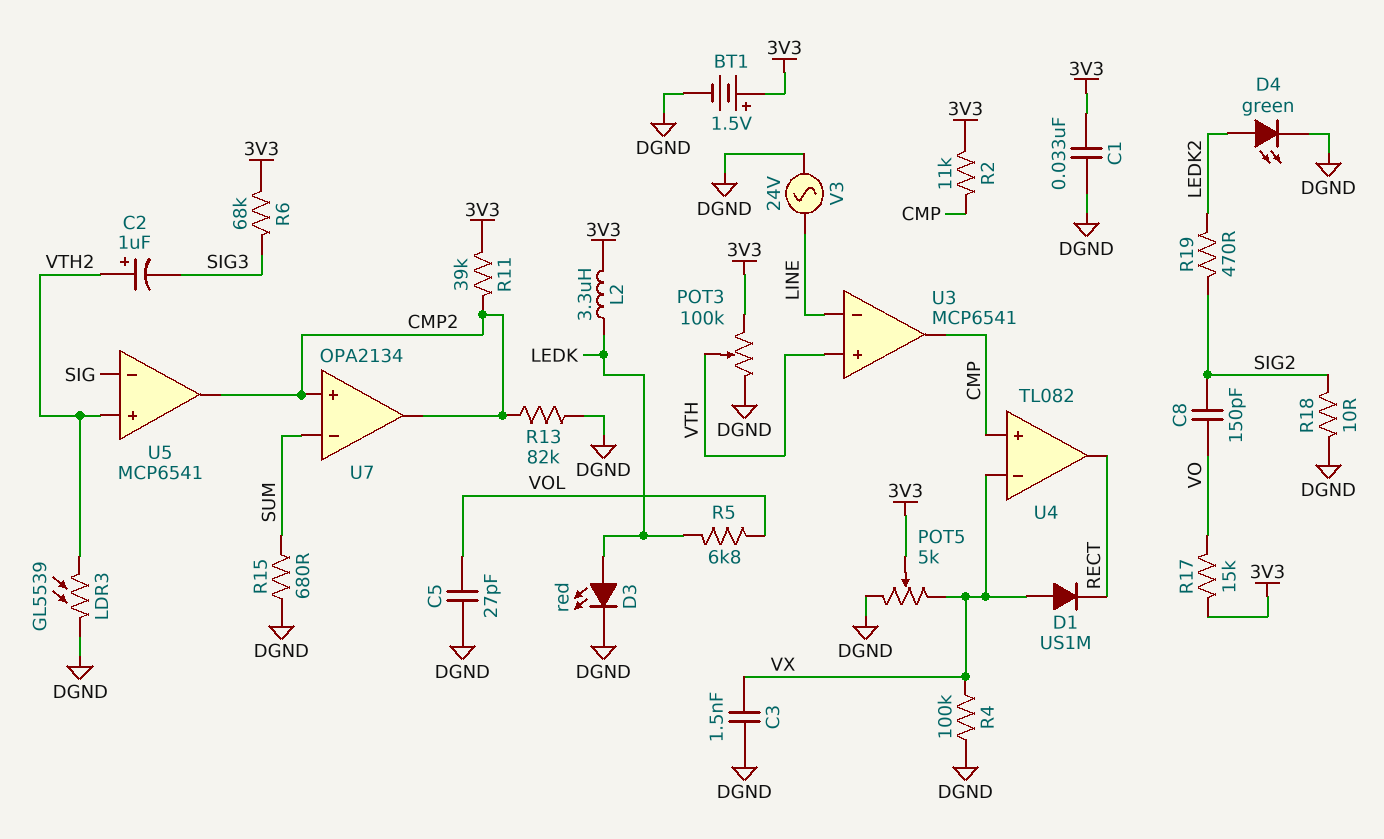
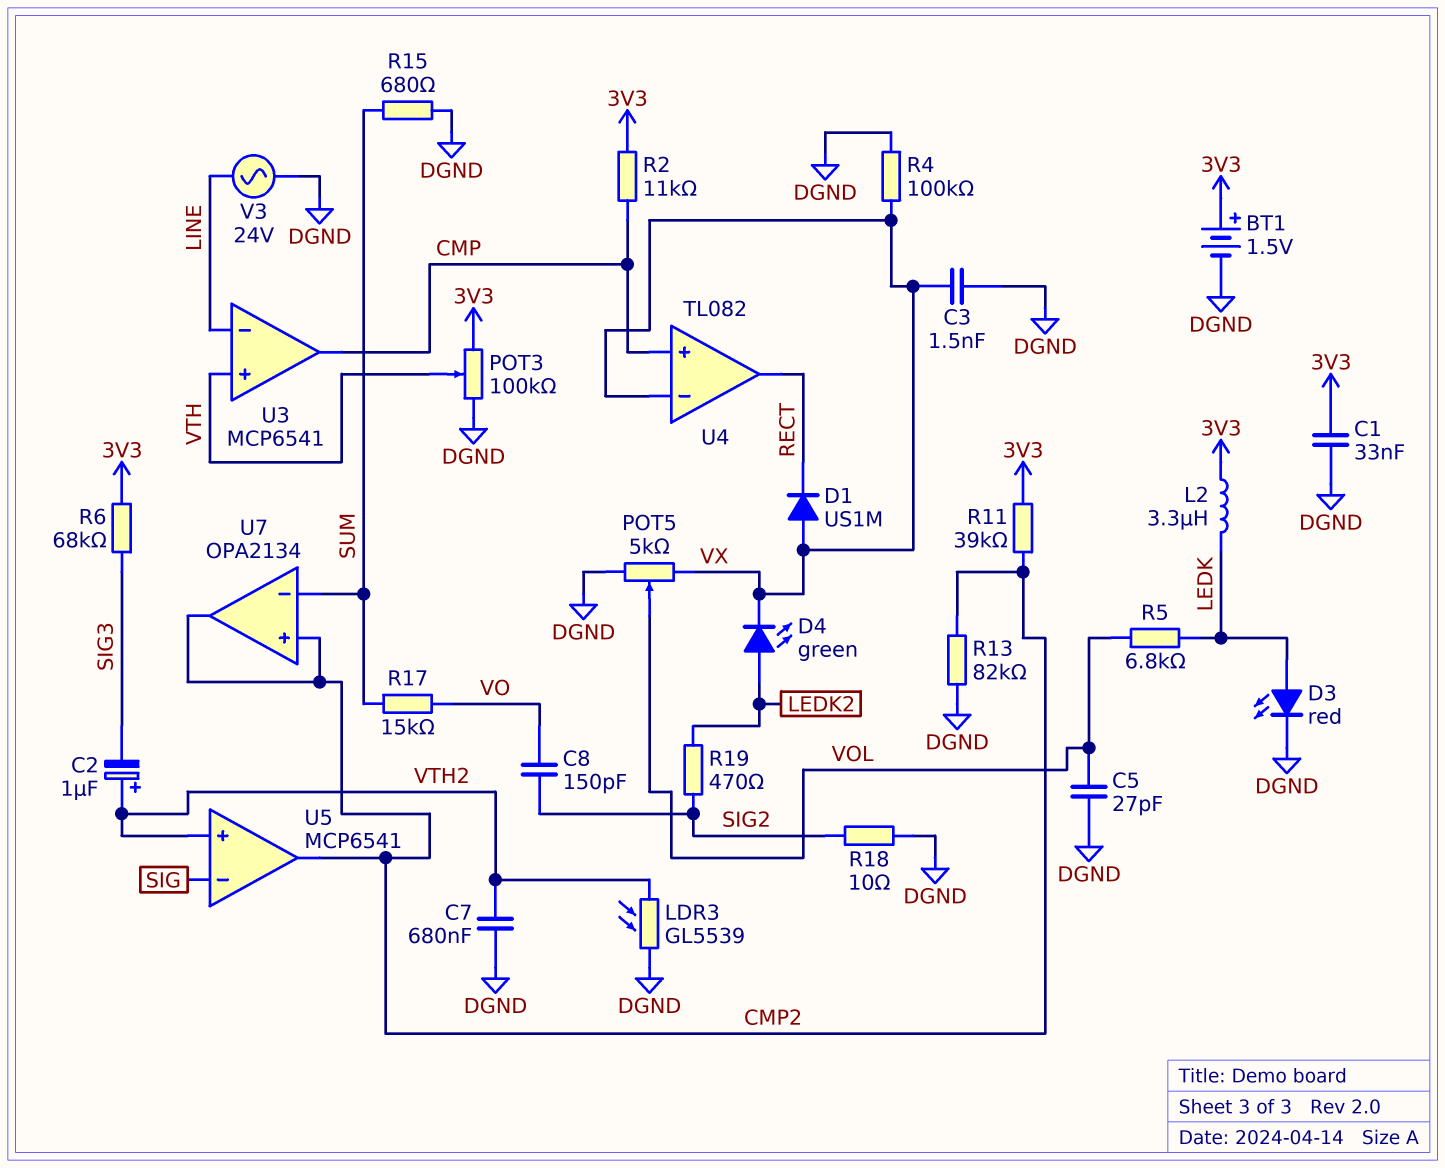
C7: none -> 680nF (DGND, VTH2)
D4: LED green (A LEDK2, K DGND) -> LED green (A LEDK2, K VX)
POT5: 5k (DGND, VX, wiper 3V3) -> 5k (DGND, VX, wiper VOL)
R17: 15k (3V3, VO) -> 15k (SUM, VO)

